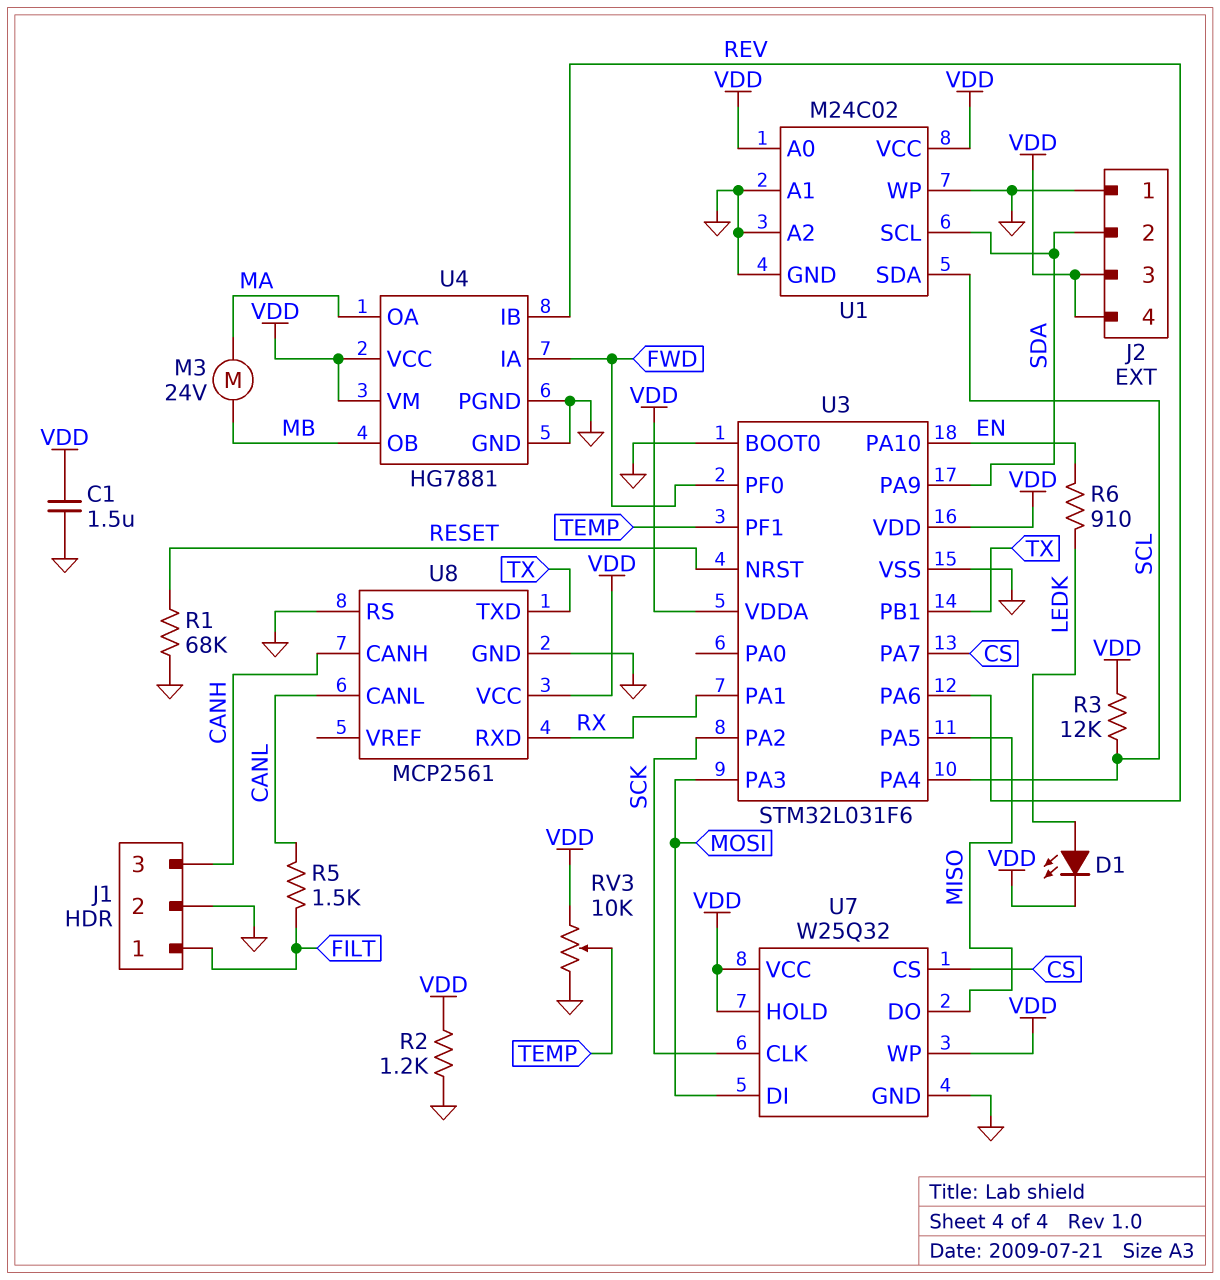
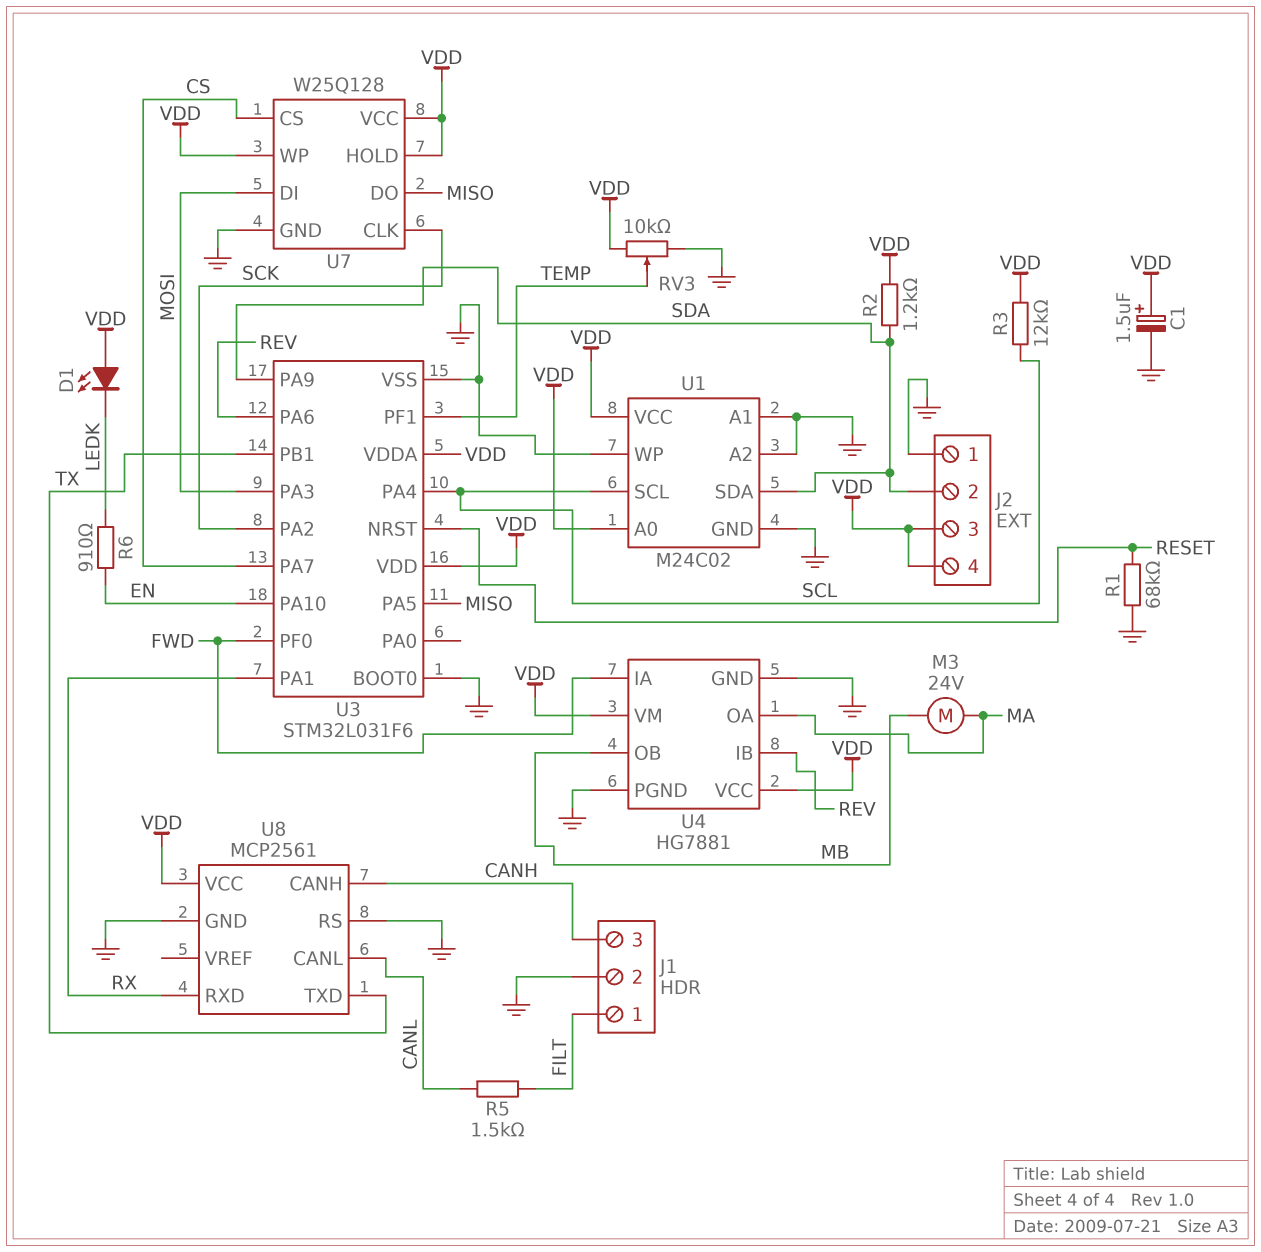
C1: 1.5uF (GND, VDD) -> 1.5uF (plus VDD, minus GND)
D1: LED (A LEDK, K VDD) -> LED (A VDD, K LEDK)
R2: 1.2k (GND, VDD) -> 1.2k (SDA, VDD)
U1 pin SCL: SDA -> SCL
U1 pin SDA: SCL -> SDA
U7: W25Q32 -> W25Q128

